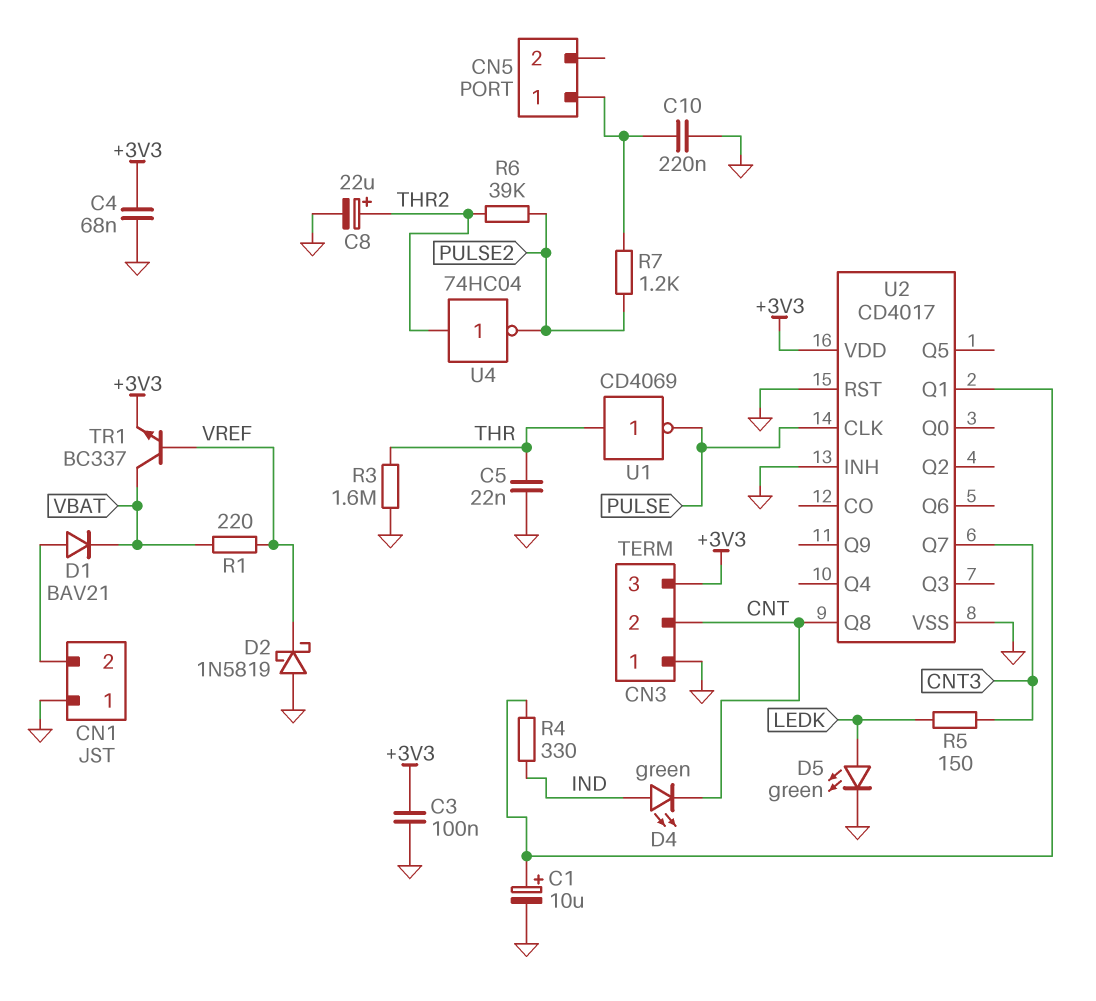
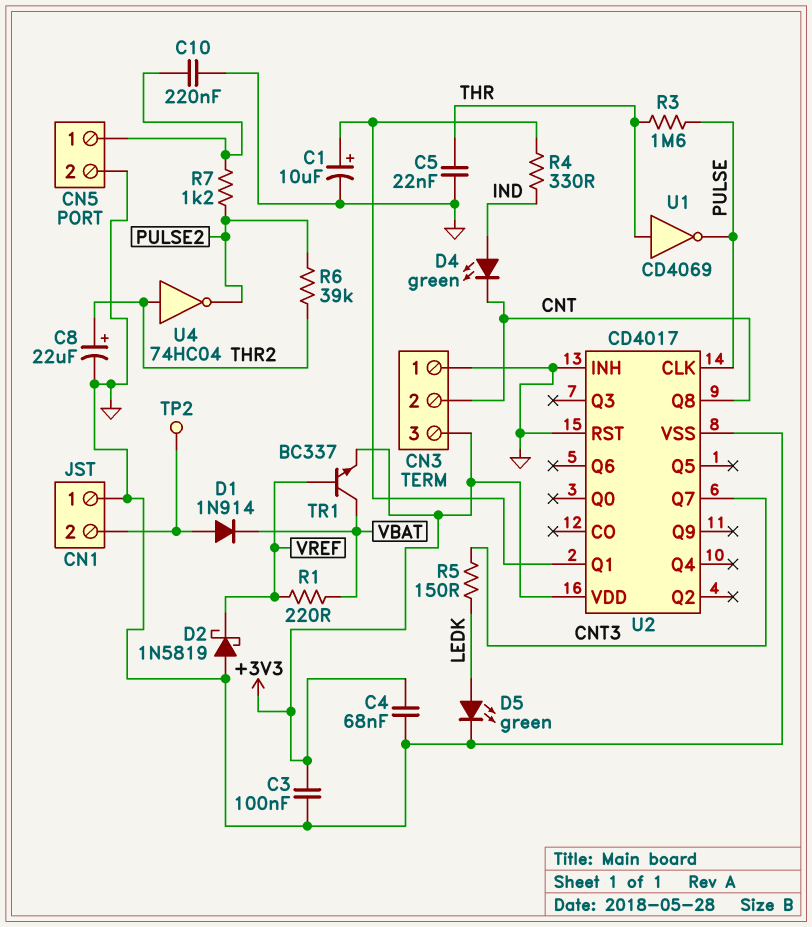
CN5 pin 2: none -> GND
D1: diode BAV21 (A CN1/2, K VBAT) -> diode 1N914 (A CN1/2, K VBAT)
R3: 1.6M (GND, THR) -> 1.6M (PULSE, THR)
TP2: none -> test point (CN1/2)

